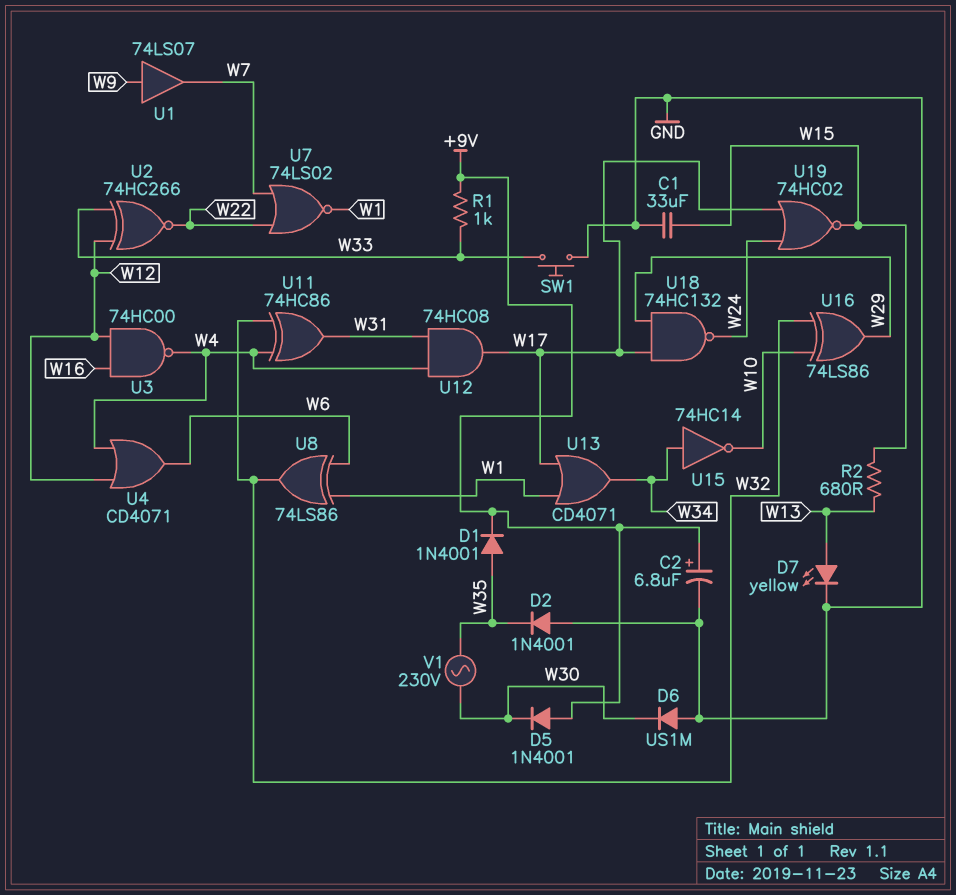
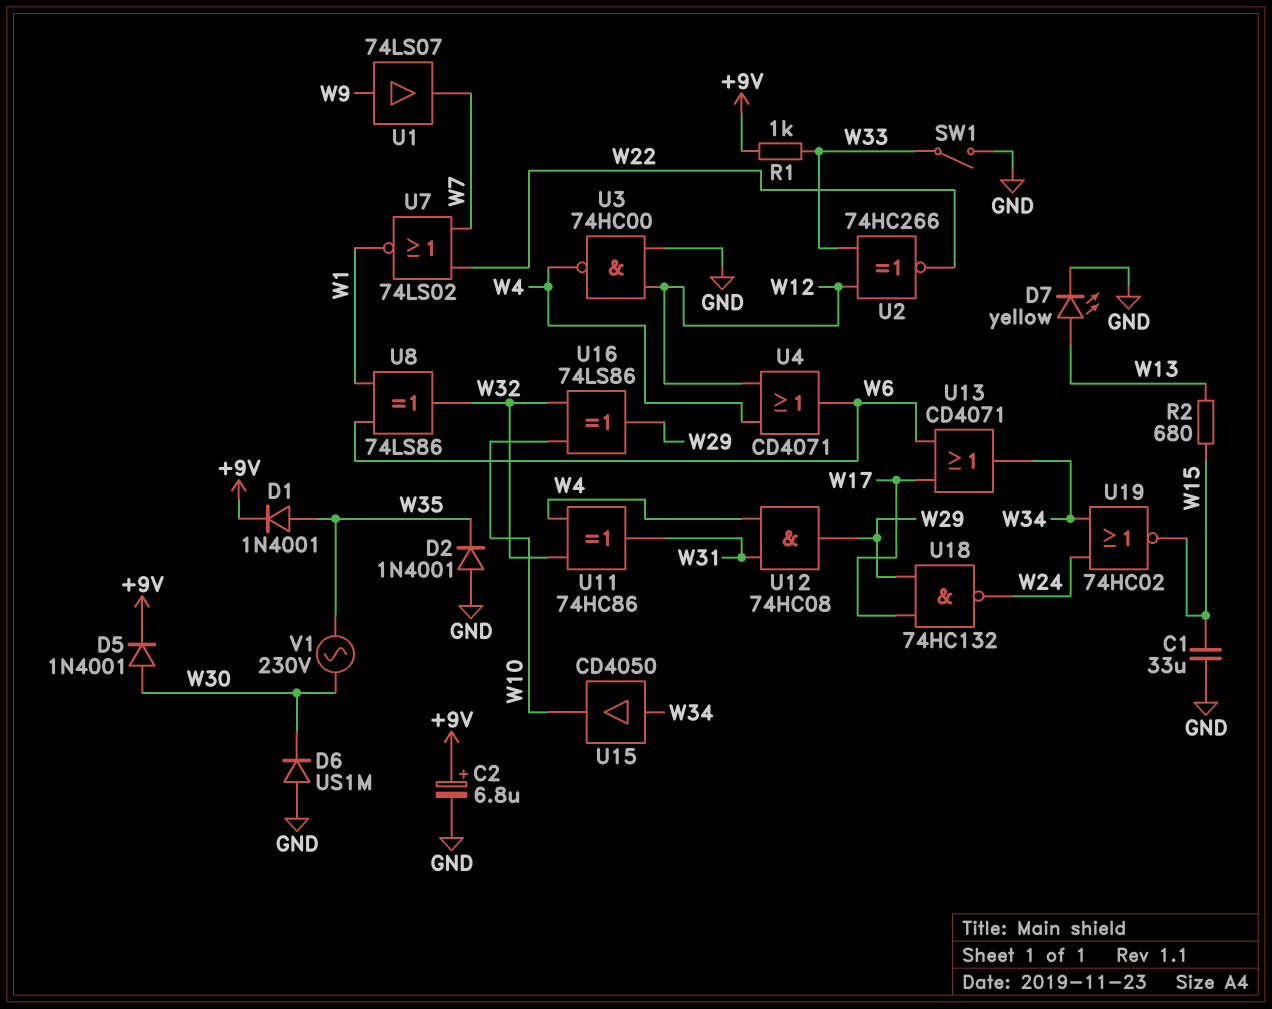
D5: diode 1N4001 (A +9V, K W30) -> diode 1N4001 (A W30, K +9V)
SW1: button (GND, W33) -> switch (GND, W33)
U3: NAND 74HC00 (in W12, in W16, out W4) -> NAND 74HC00 (in GND, in W12, out W4)
U12: AND 74HC08 (in W4, in W31, out W17) -> AND 74HC08 (in W4, in W31, out W29)
U13: OR CD4071 (in W1, in W17, out W34) -> OR CD4071 (in W6, in W17, out W34)
U15: NOT 74HC14 (in W34, out W10) -> buffer CD4050 (in W34, out W10)
U19: NOR 74HC02 (in W17, in W24, out W15) -> NOR 74HC02 (in W24, in W34, out W15)

